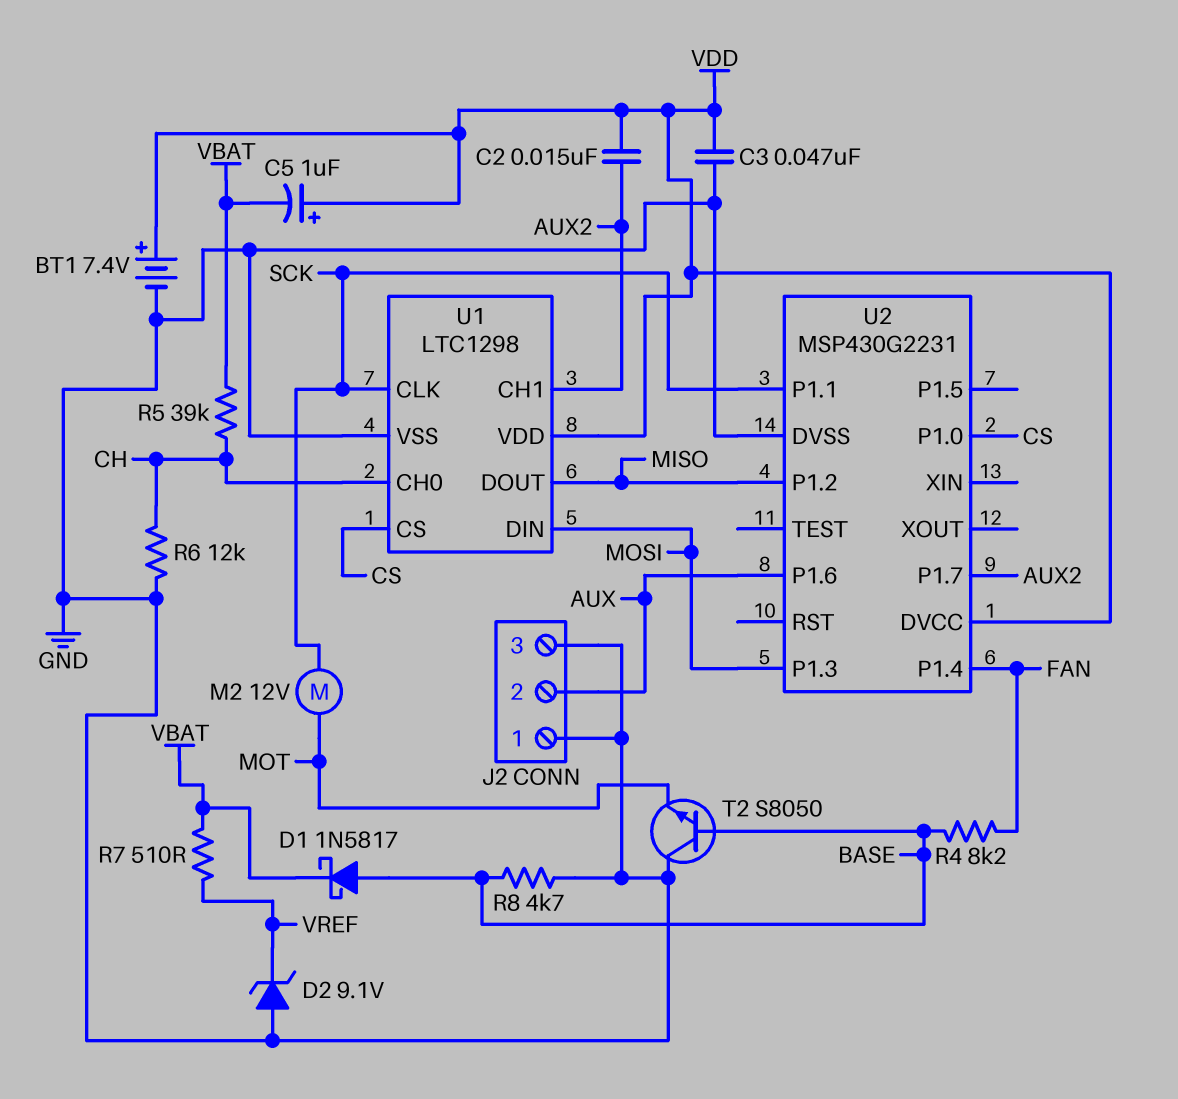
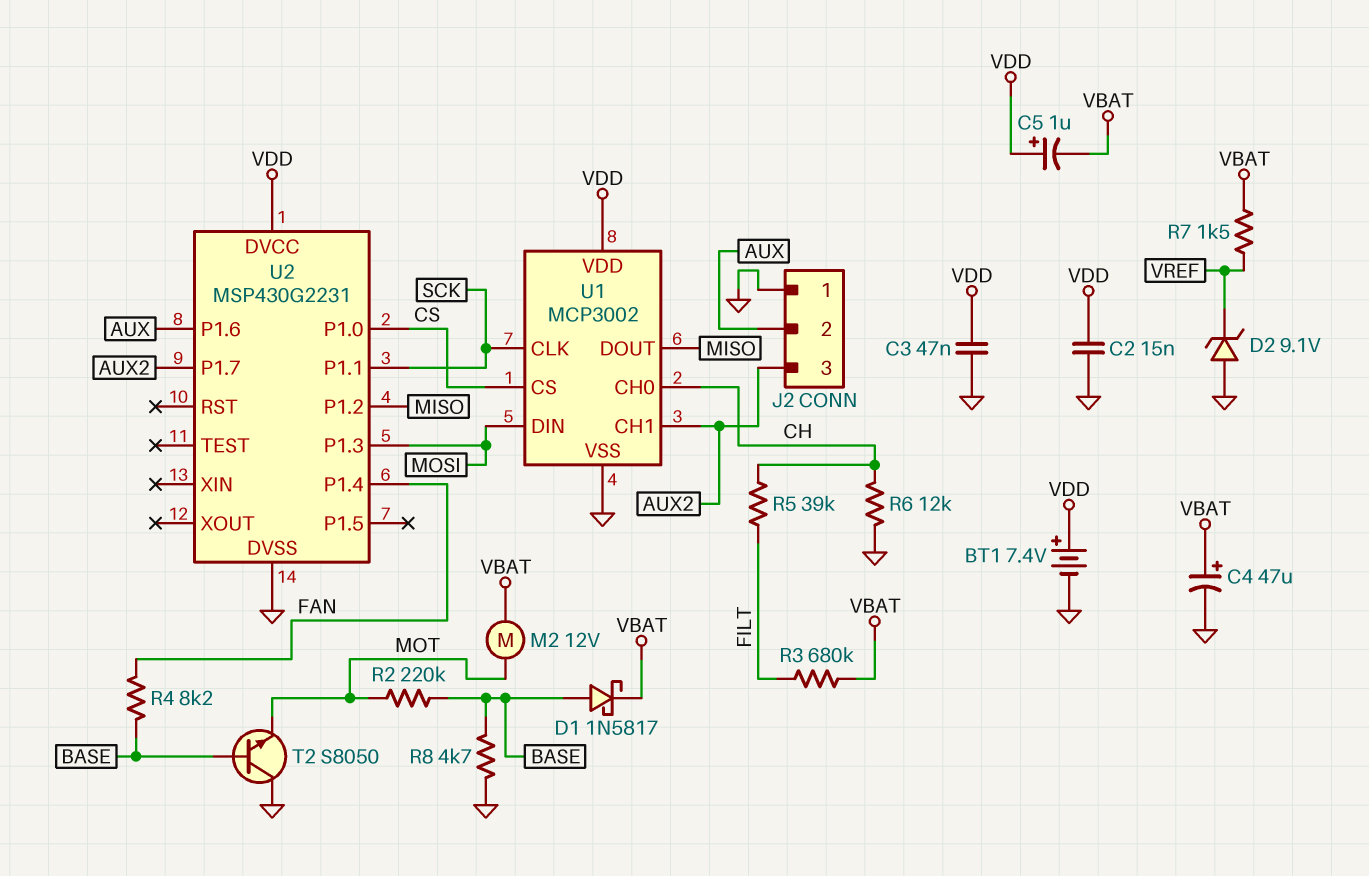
C2: 15nF (AUX2, VDD) -> 15nF (GND, VDD)
C4: none -> 47uF (plus VBAT, minus GND)
J2 pin 3: GND -> AUX2
M2: motor 12V (MOT, SCK) -> motor 12V (MOT, VBAT)
R2: none -> 220k (BASE, MOT)
R3: none -> 680k (FILT, VBAT)
R5: 39k (CH, VBAT) -> 39k (CH, FILT)
R7: 510 (VBAT, VREF) -> 1.5k (VBAT, VREF)
U1: LTC1298 -> MCP3002

